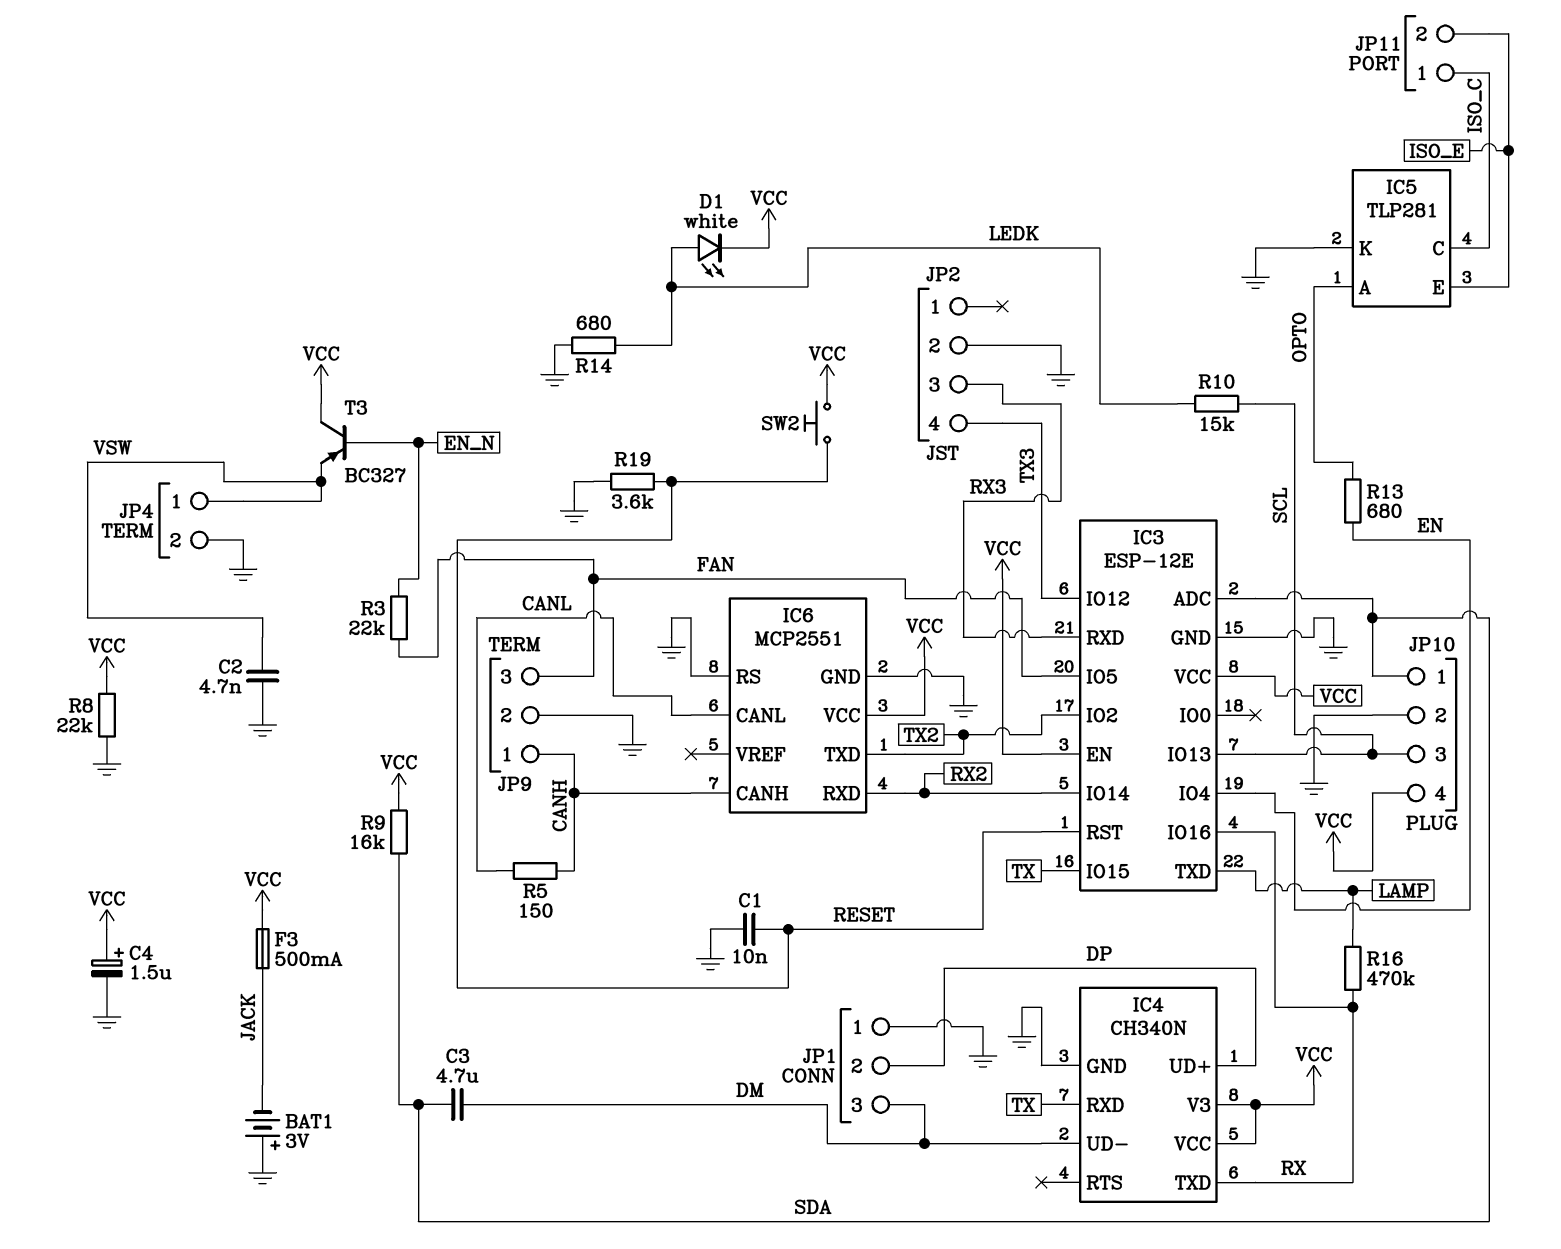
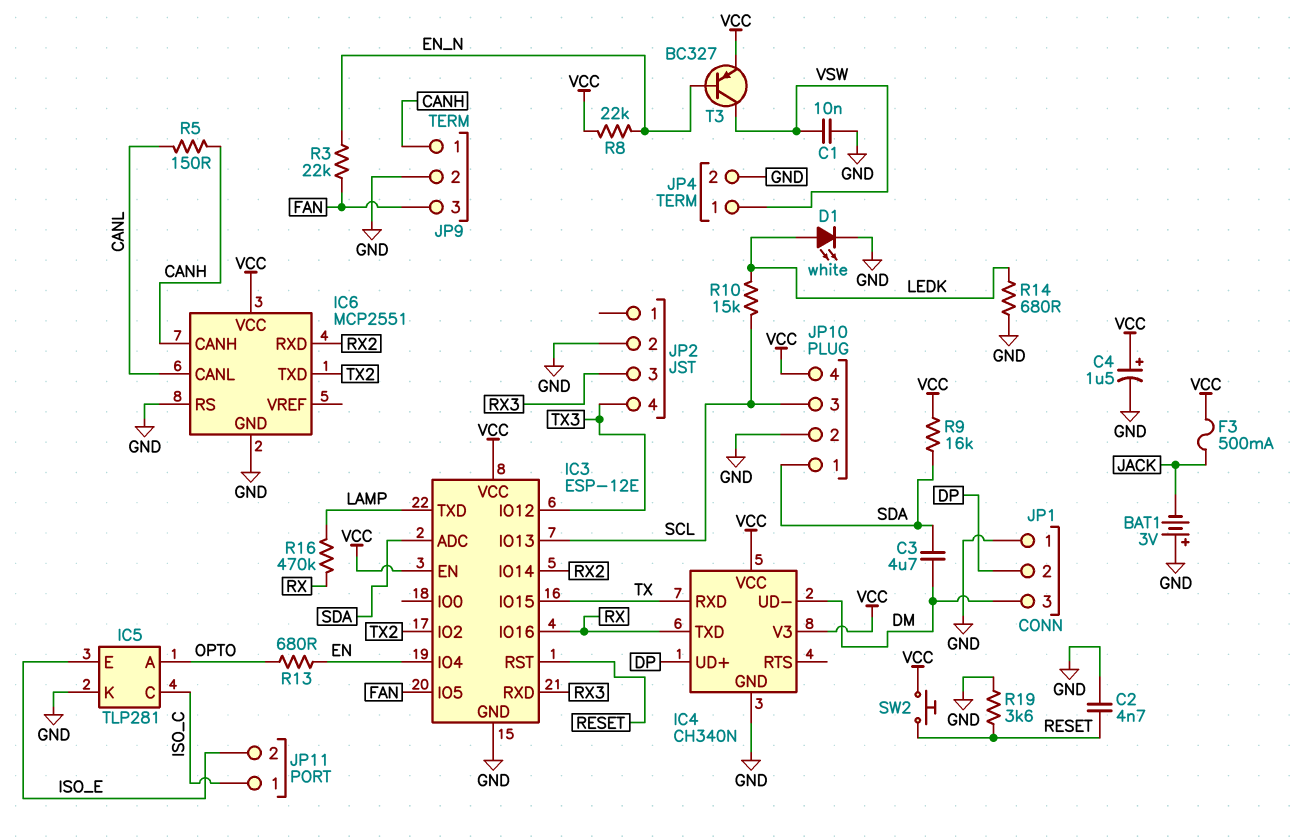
C1: 10nF (GND, RESET) -> 10nF (GND, VSW)
C2: 4.7nF (GND, VSW) -> 4.7nF (GND, RESET)
D1: LED white (A LEDK, K VCC) -> LED white (A LEDK, K GND)
R8: 22k (GND, VCC) -> 22k (EN_N, VCC)
T3: PNP BC327 (B EN_N, C VCC, E VSW) -> PNP BC327 (B EN_N, C VSW, E VCC)

